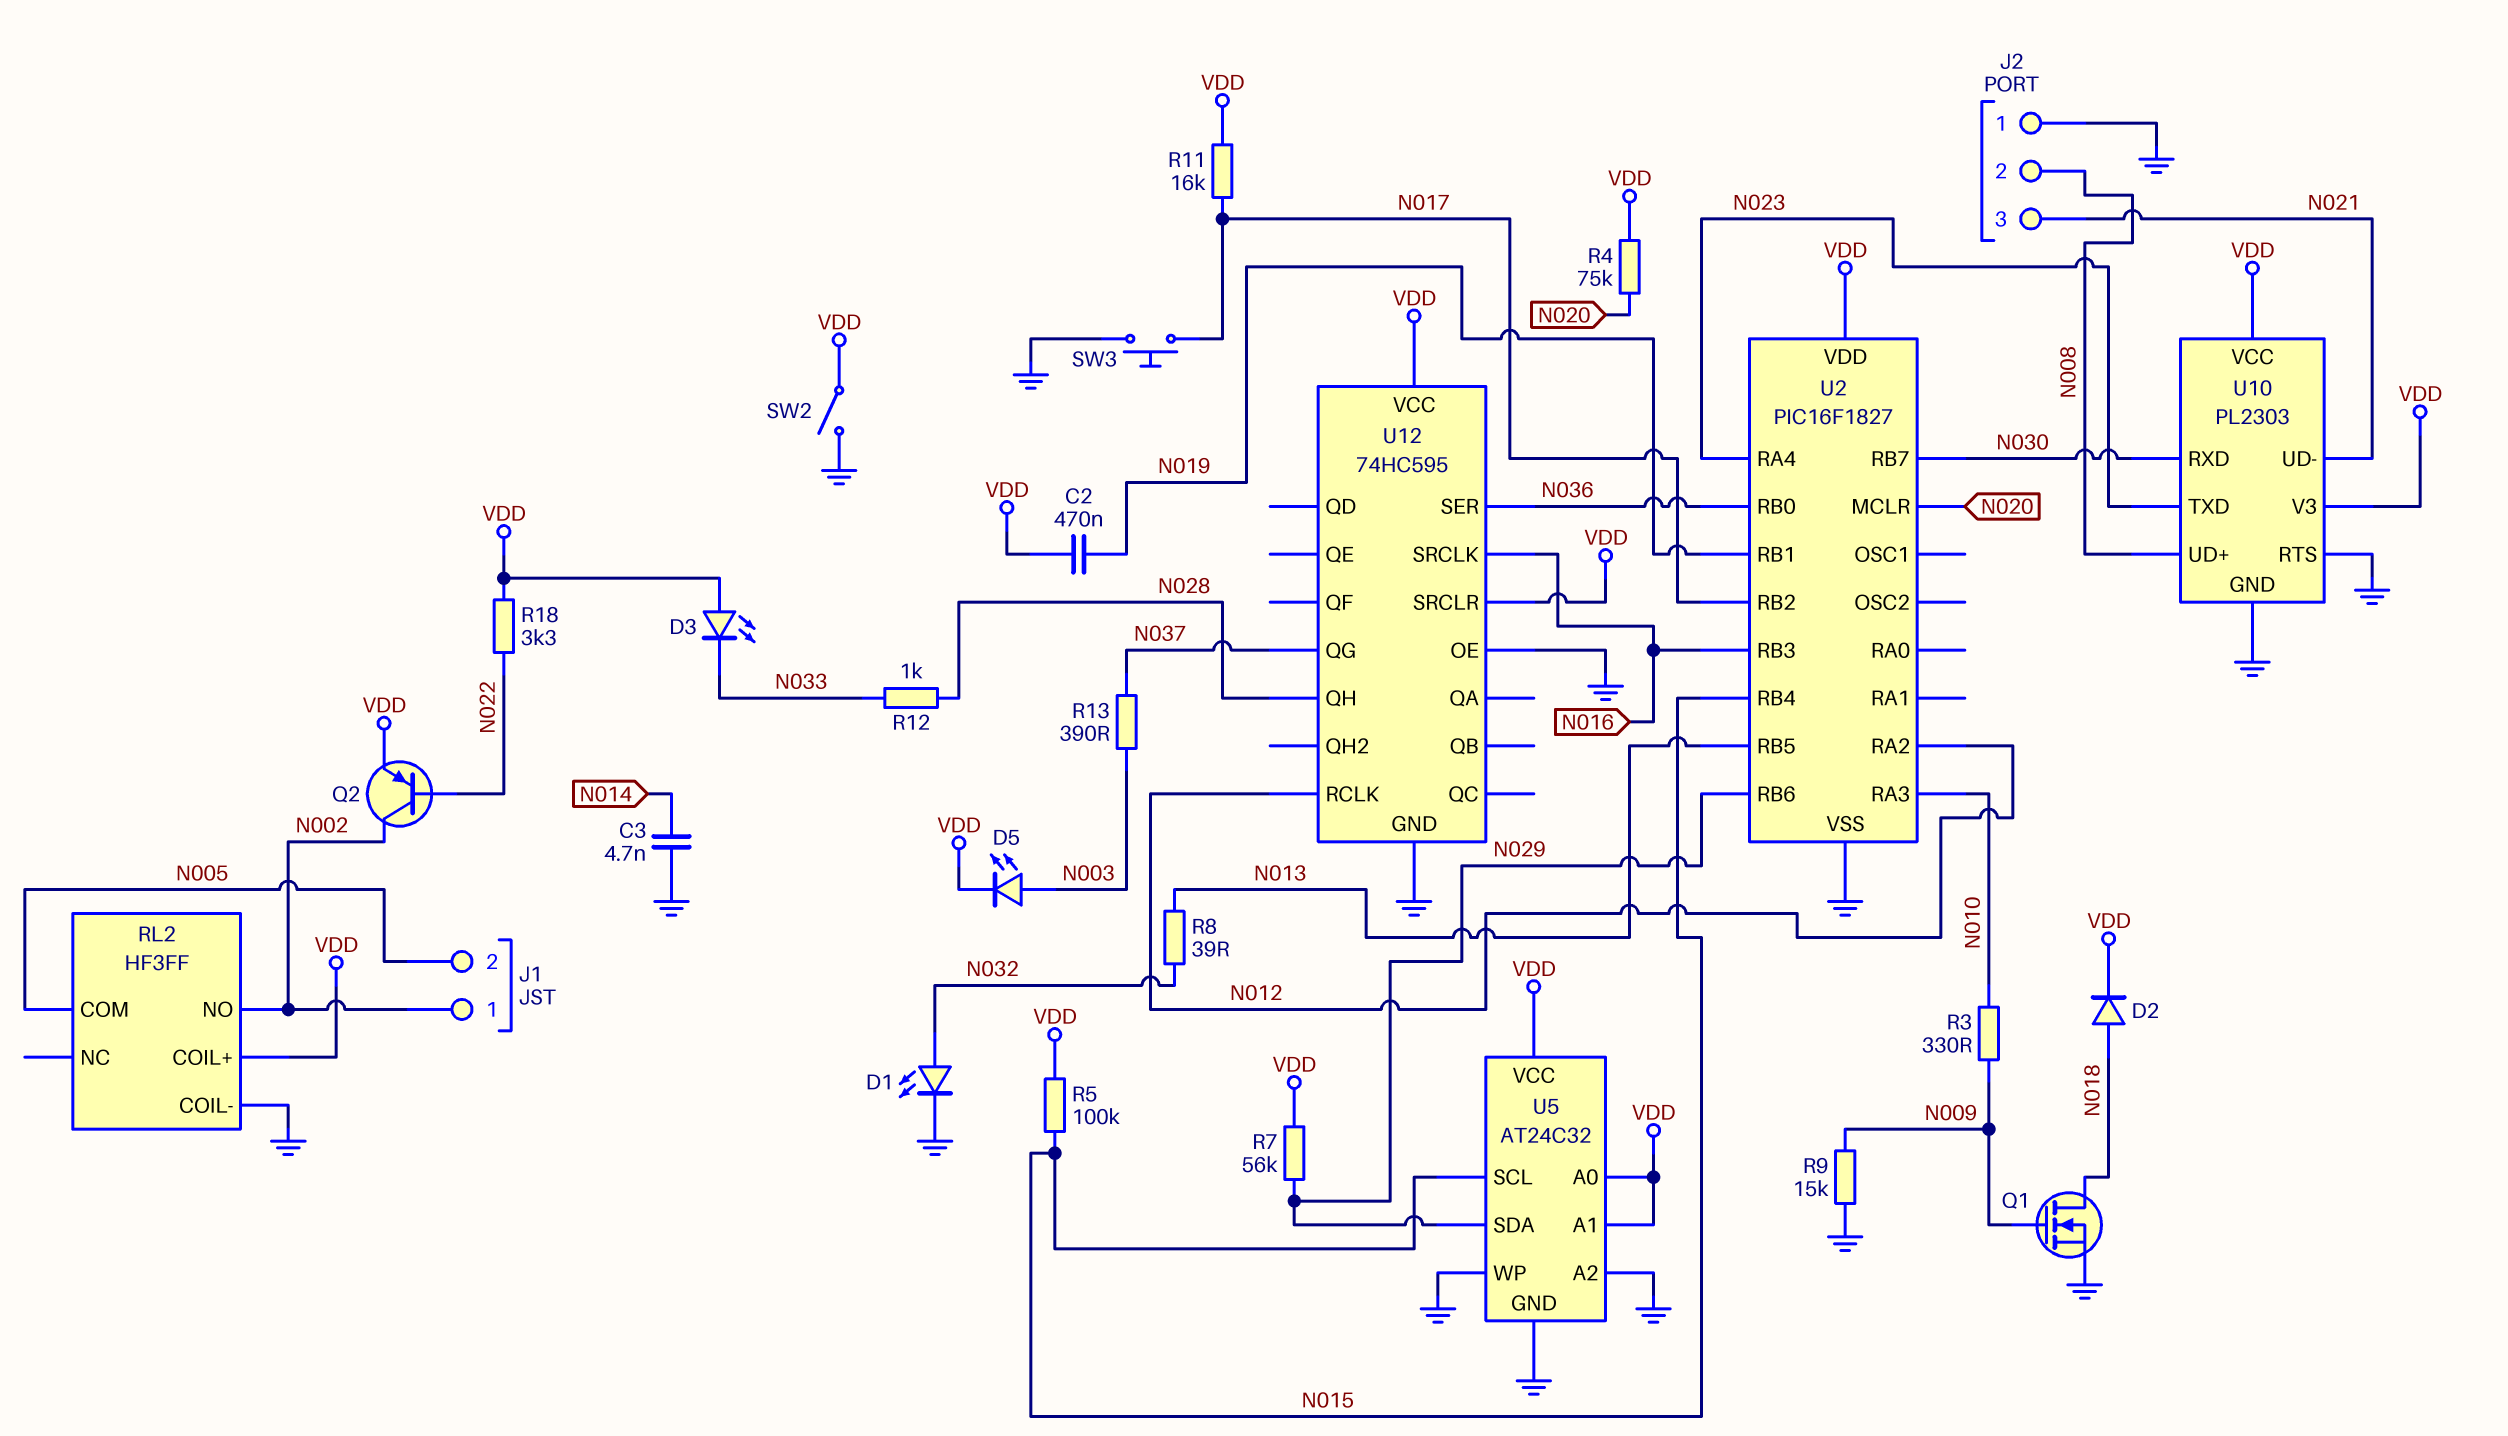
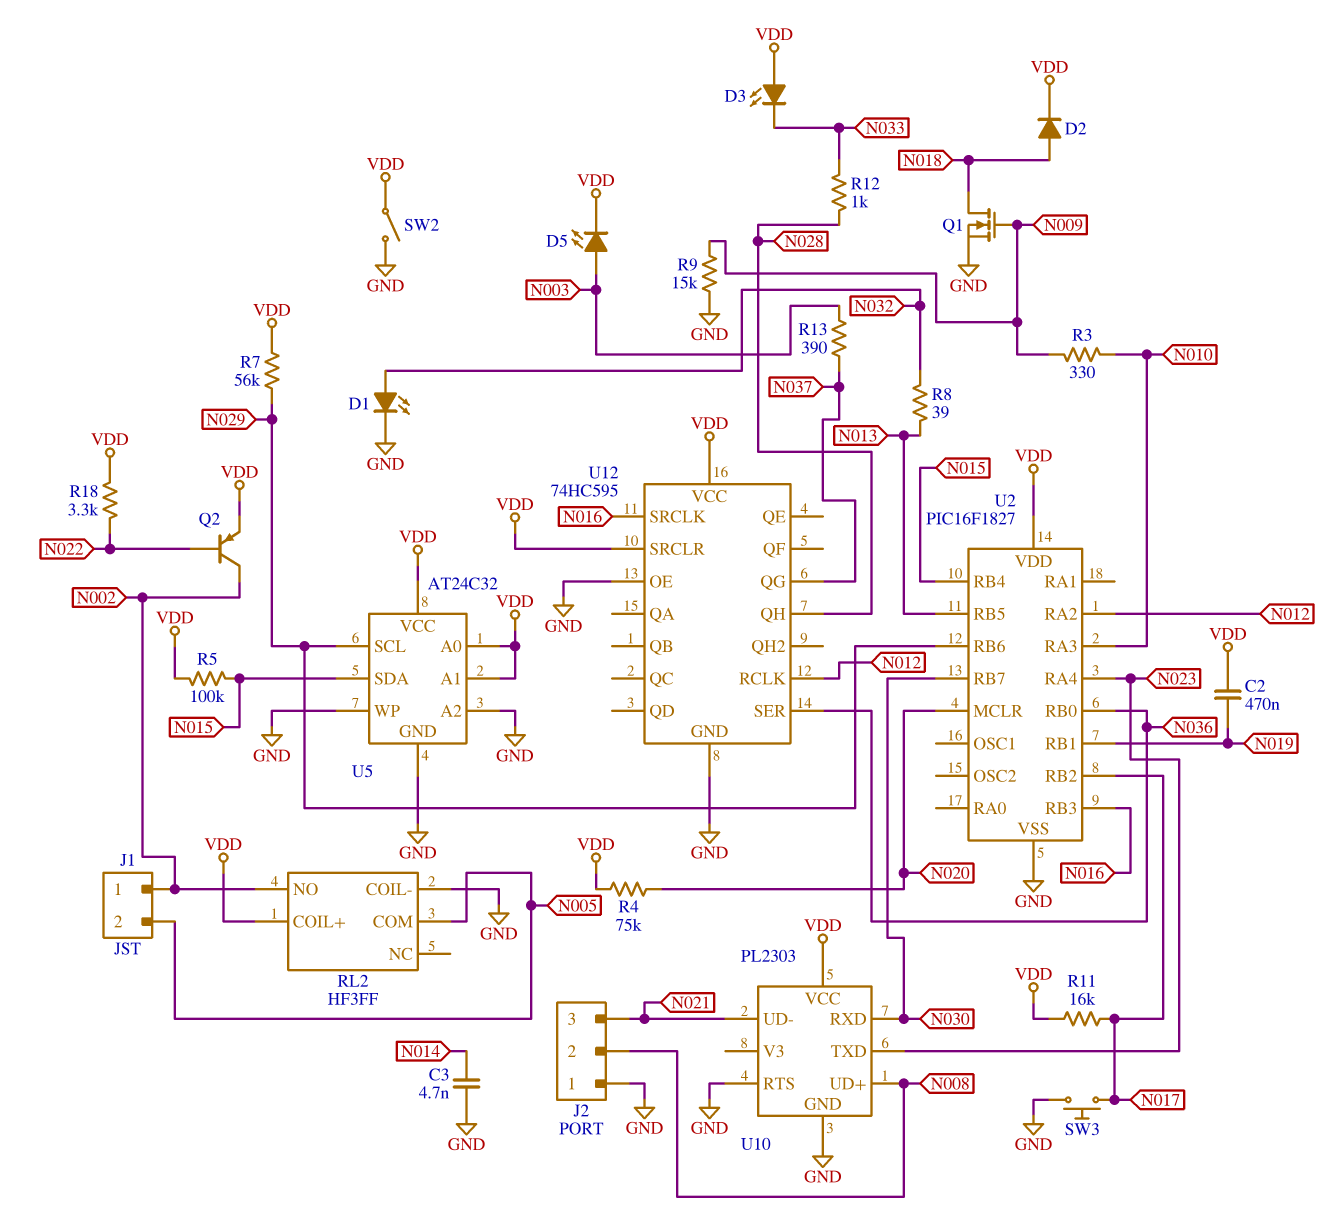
U5 pin SCL: N015 -> N029
U5 pin SDA: N029 -> N015
U10 pin V3: VDD -> none

